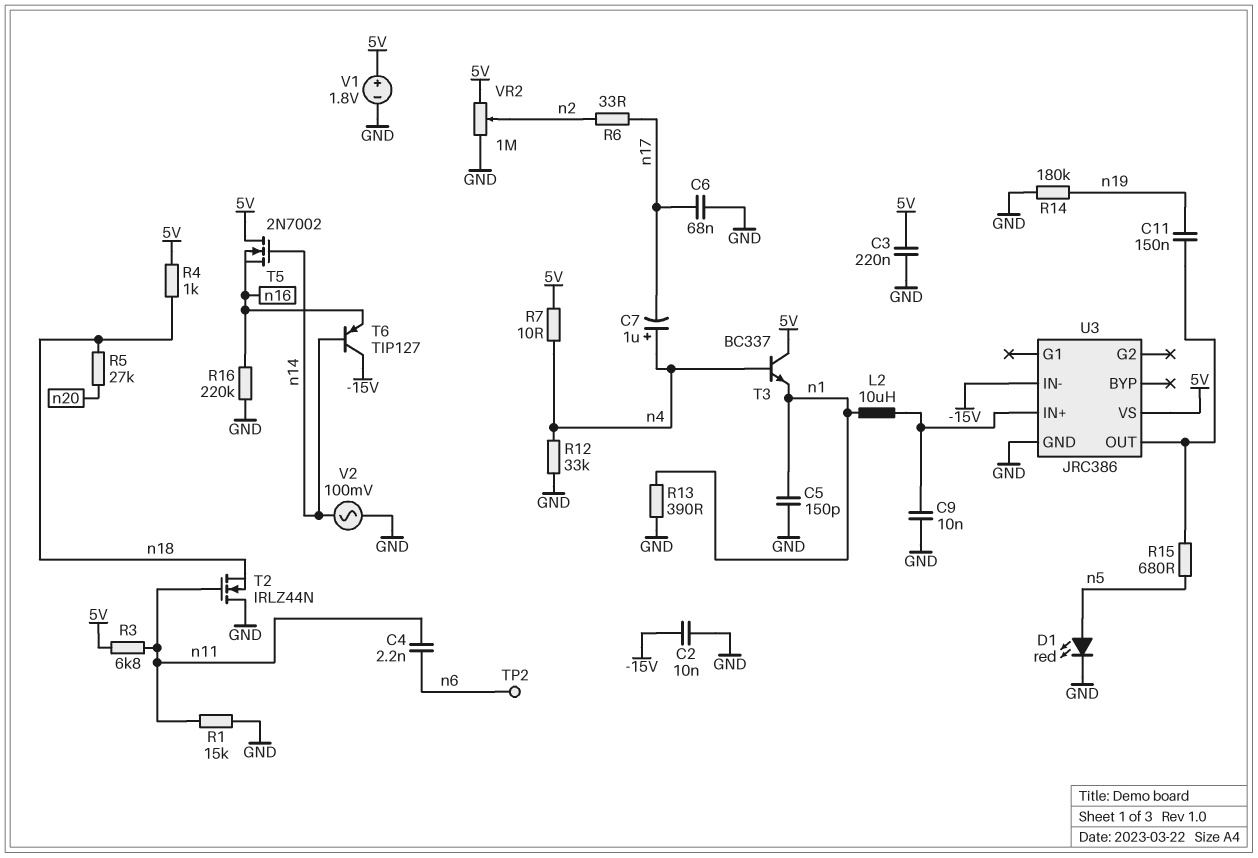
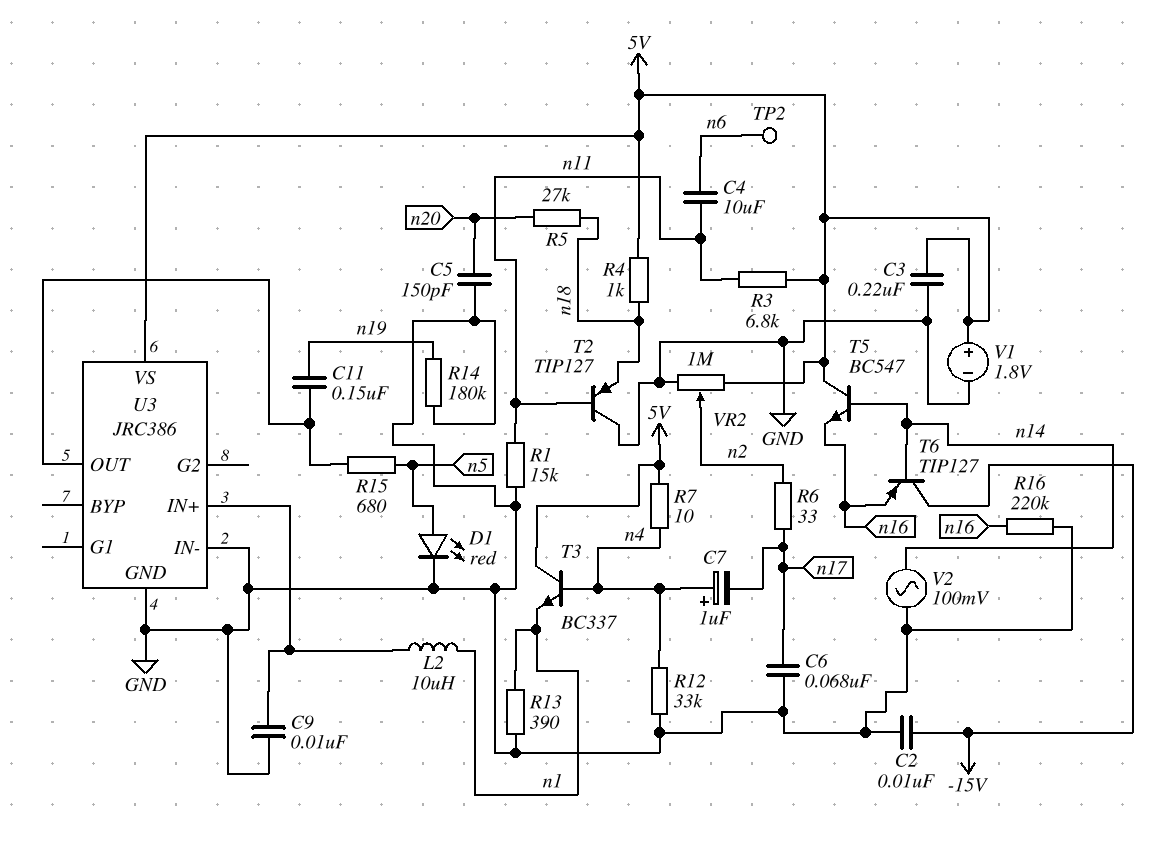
C4: 2.2nF (n6, n11) -> 10uF (n6, n11)
C5: 150pF (GND, n1) -> 150pF (GND, n20)
T2: NMOS IRLZ44N (G n11, D GND, S n18) -> PNP TIP127 (B n11, C GND, E n18)
T5: NMOS 2N7002 (G n14, D 5V, S n16) -> NPN BC547 (B n14, C 5V, E n16)
U3 pin IN-: -15V -> GND

